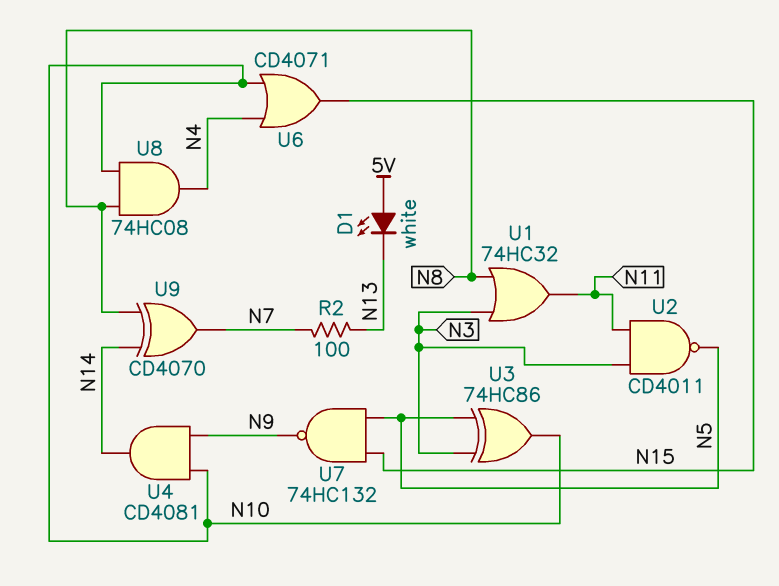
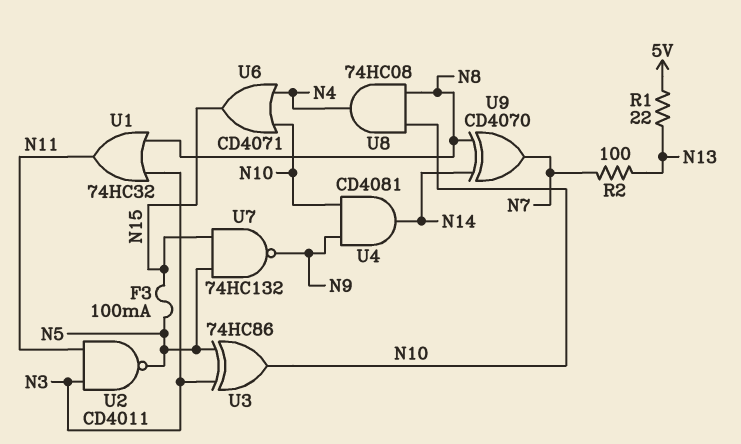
D1: LED white (A 5V, K N13) -> none
F3: none -> 100mA (N5, N15)
R1: none -> 22 (5V, N13)

